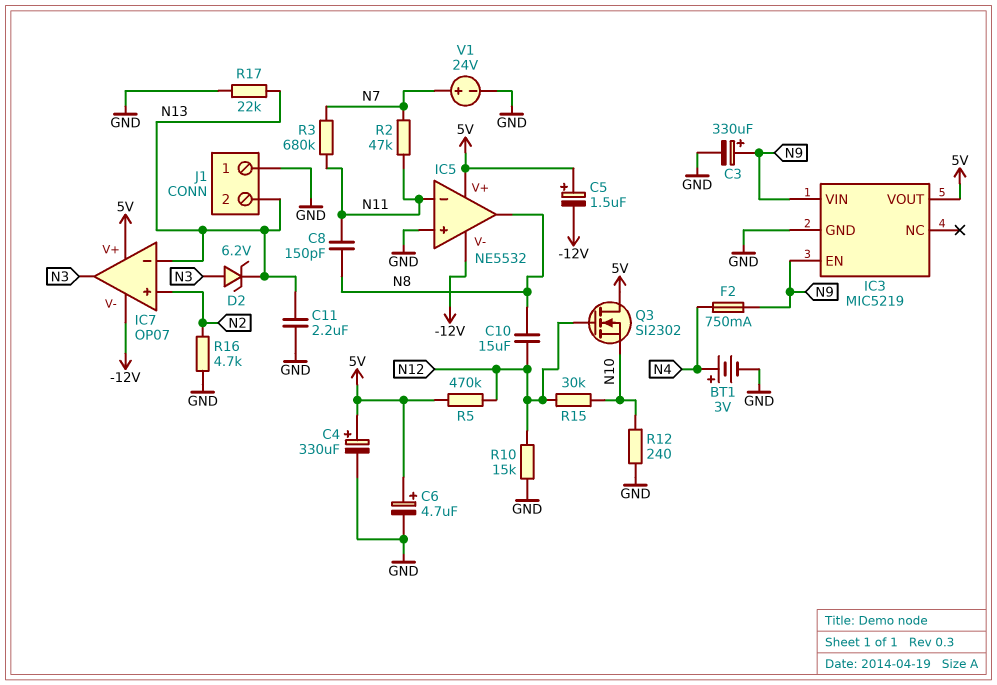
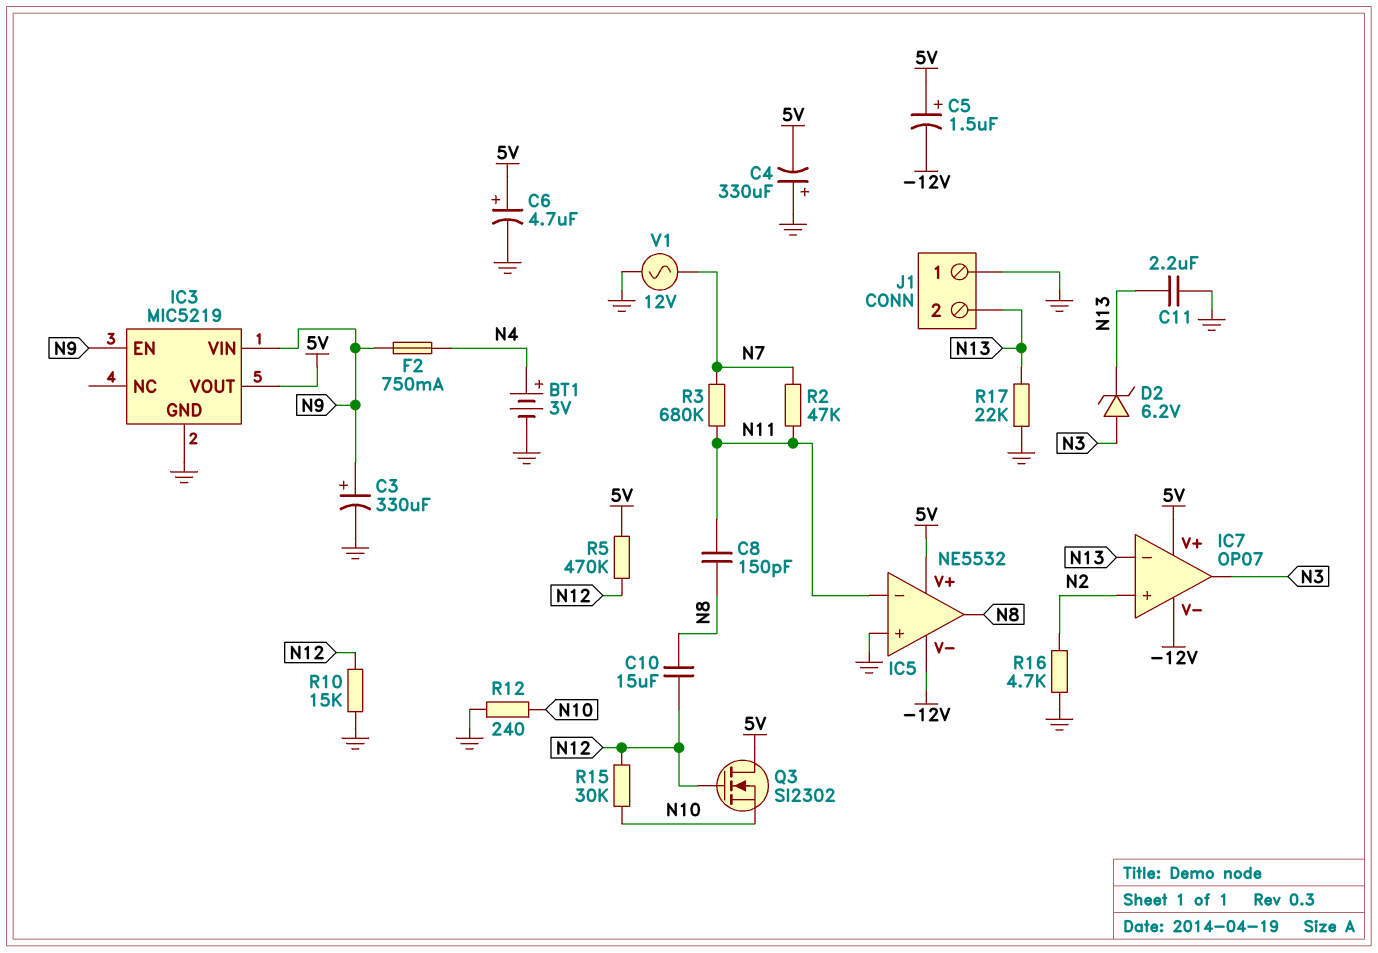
C4: 330uF (plus 5V, minus GND) -> 330uF (plus GND, minus 5V)
V1: 24V (plus N7, minus GND) -> AC 12V (GND, N7)

